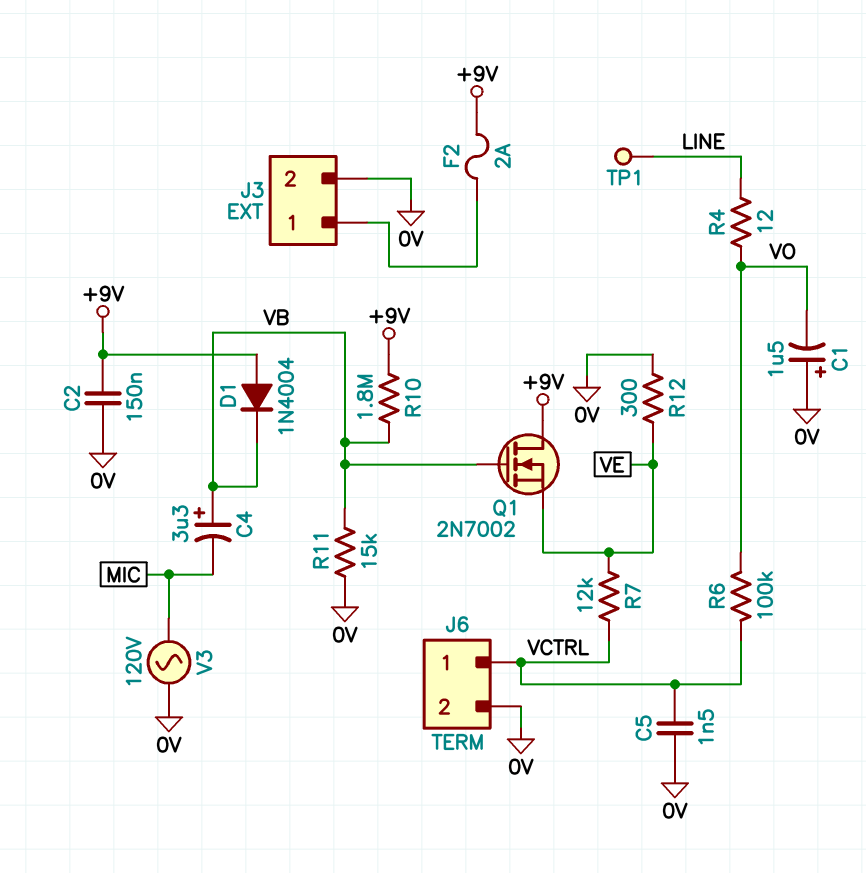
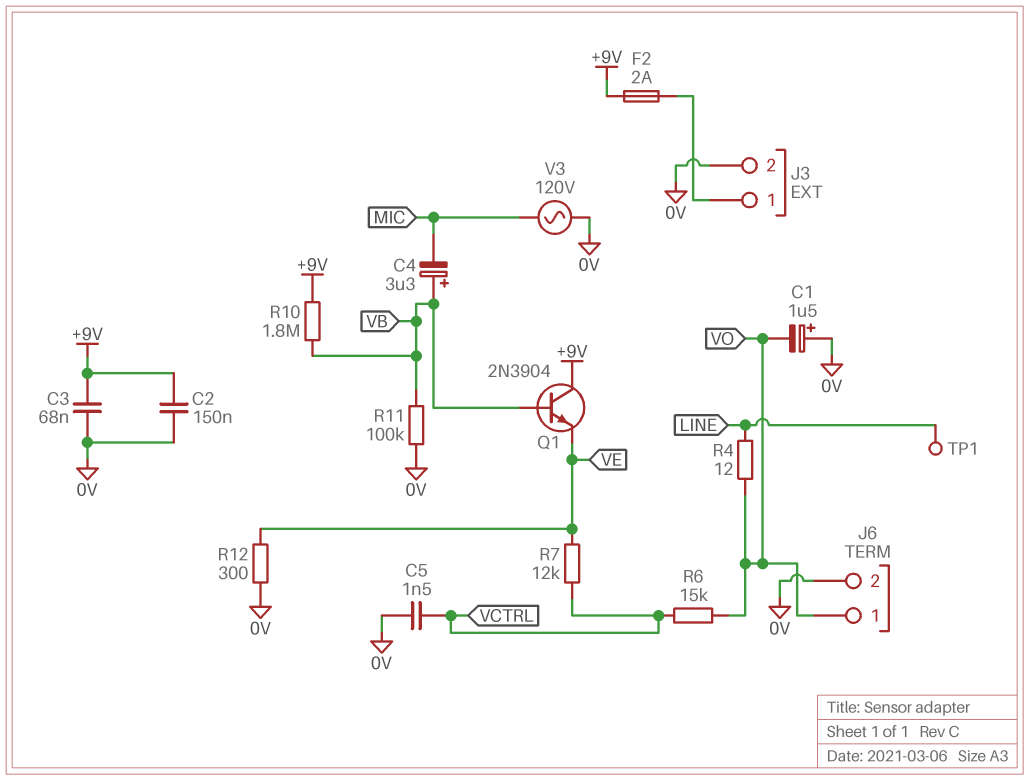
C3: none -> 68nF (+9V, 0V)
D1: diode 1N4004 (A +9V, K VB) -> none
J6 pin 1: VCTRL -> VO
Q1: NMOS 2N7002 (G VB, D +9V, S VE) -> NPN 2N3904 (B VB, C +9V, E VE)
R6: 100k (VCTRL, VO) -> 15k (VCTRL, VO)
R11: 15k (0V, VB) -> 100k (0V, VB)

